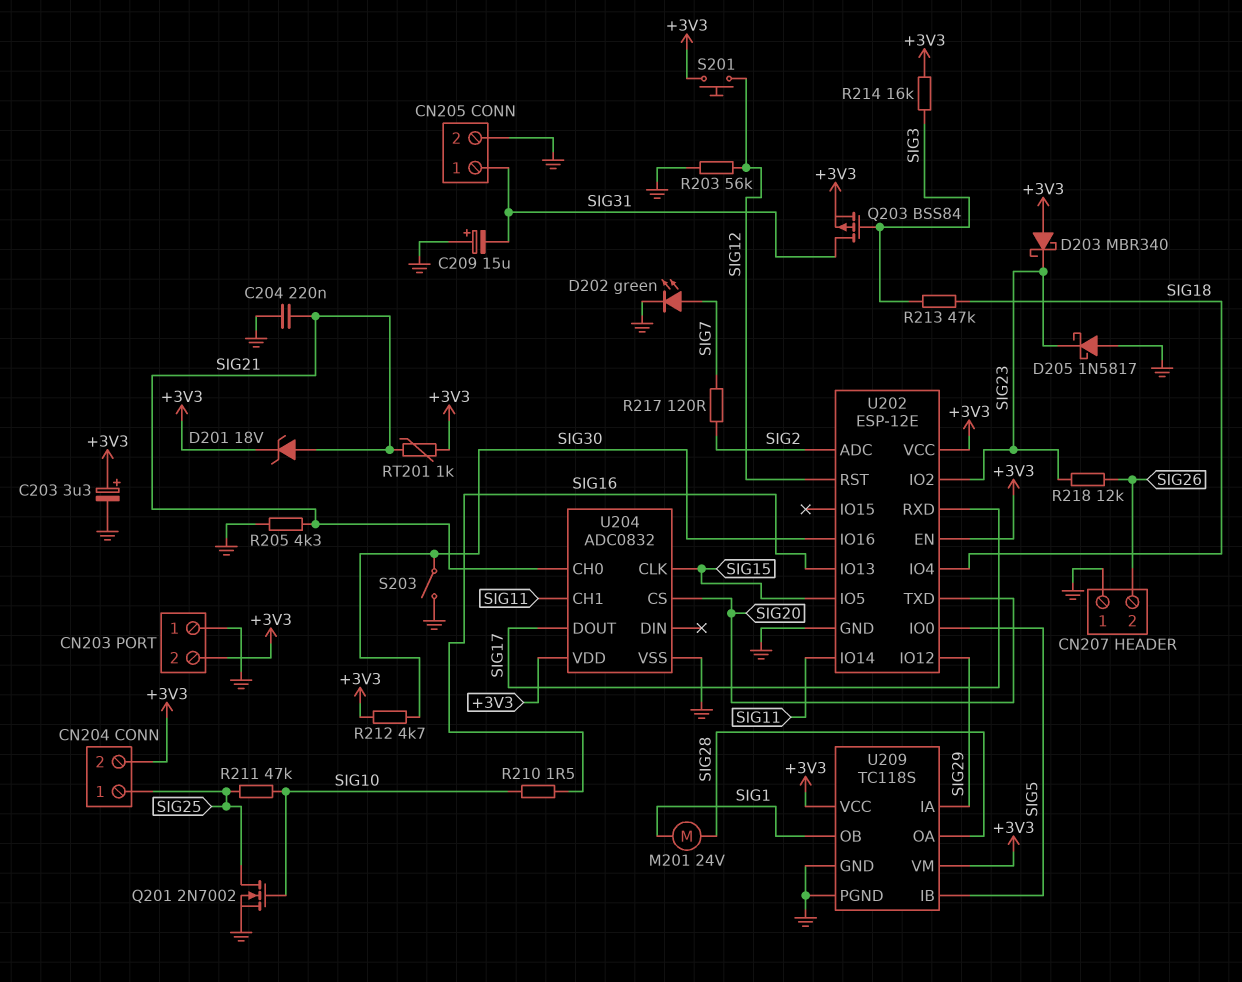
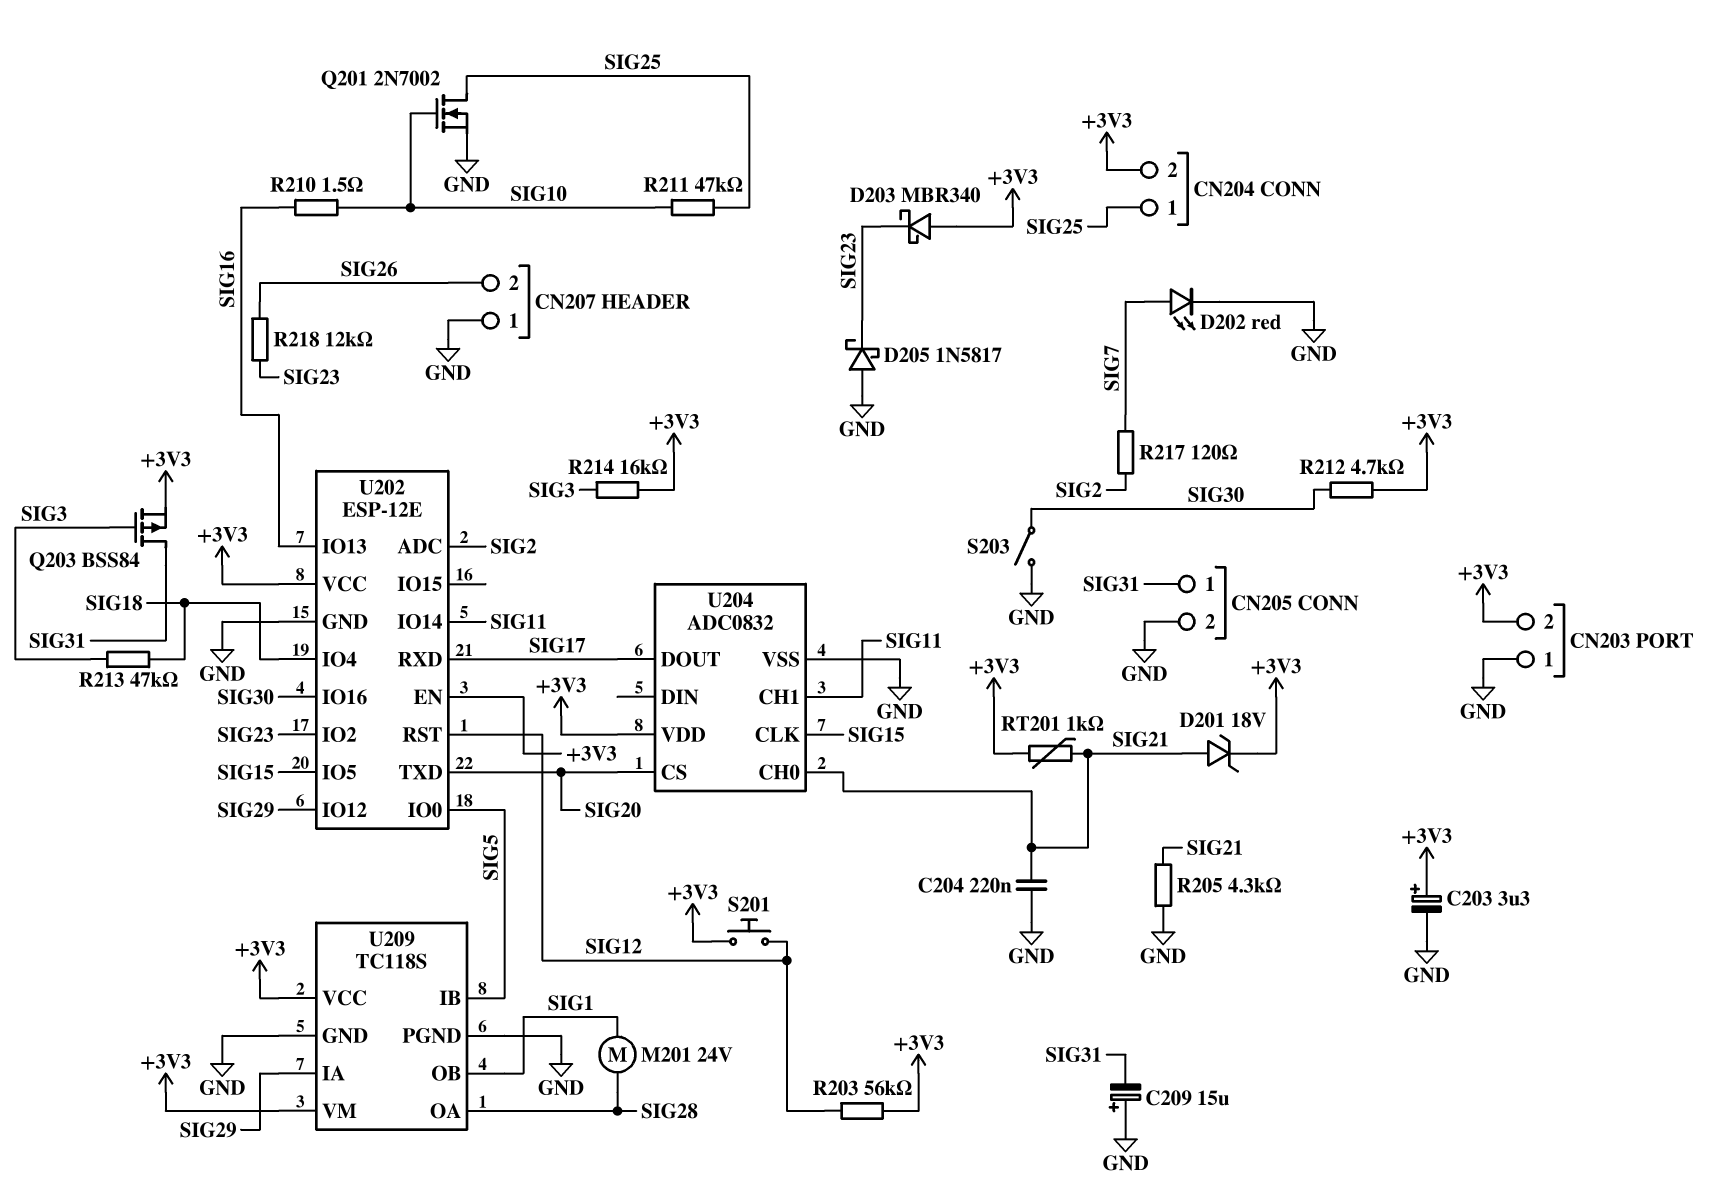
D202: LED green (A SIG7, K GND) -> LED red (A SIG7, K GND)
R203: 56k (GND, SIG12) -> 56k (+3V3, SIG12)

